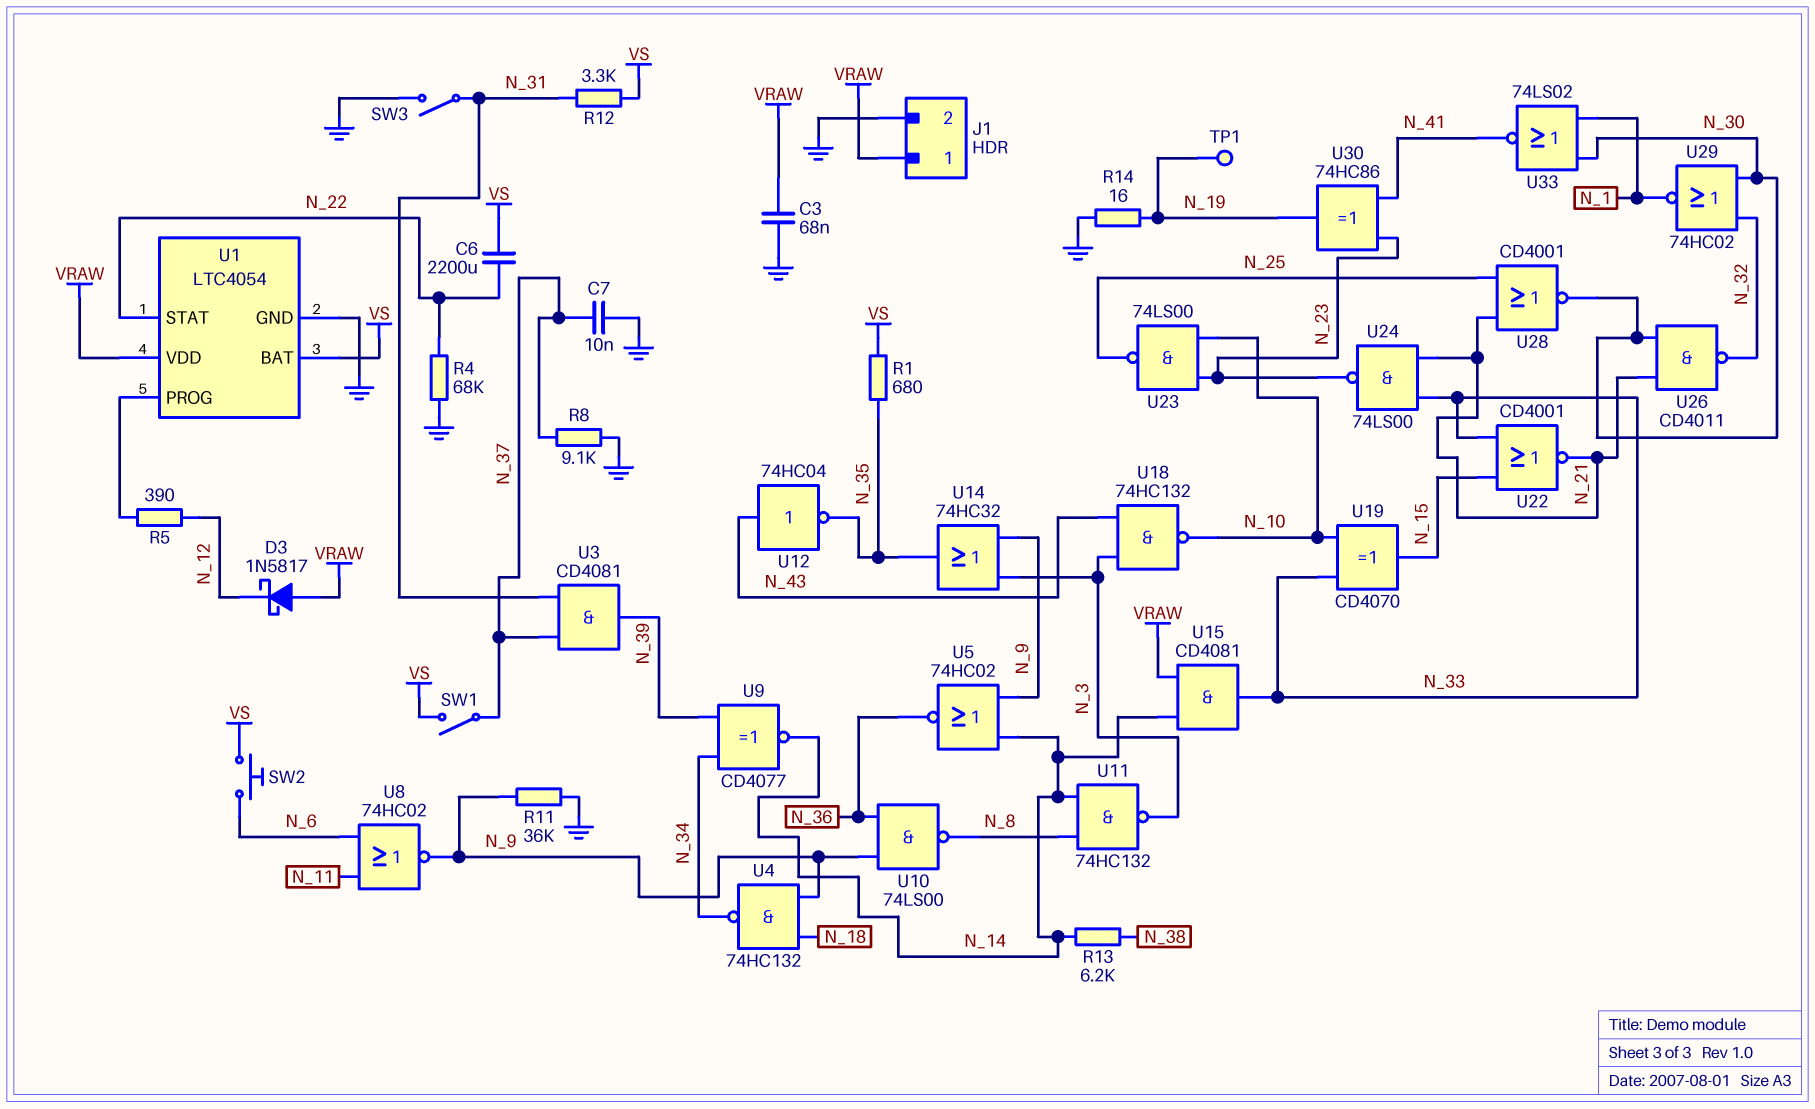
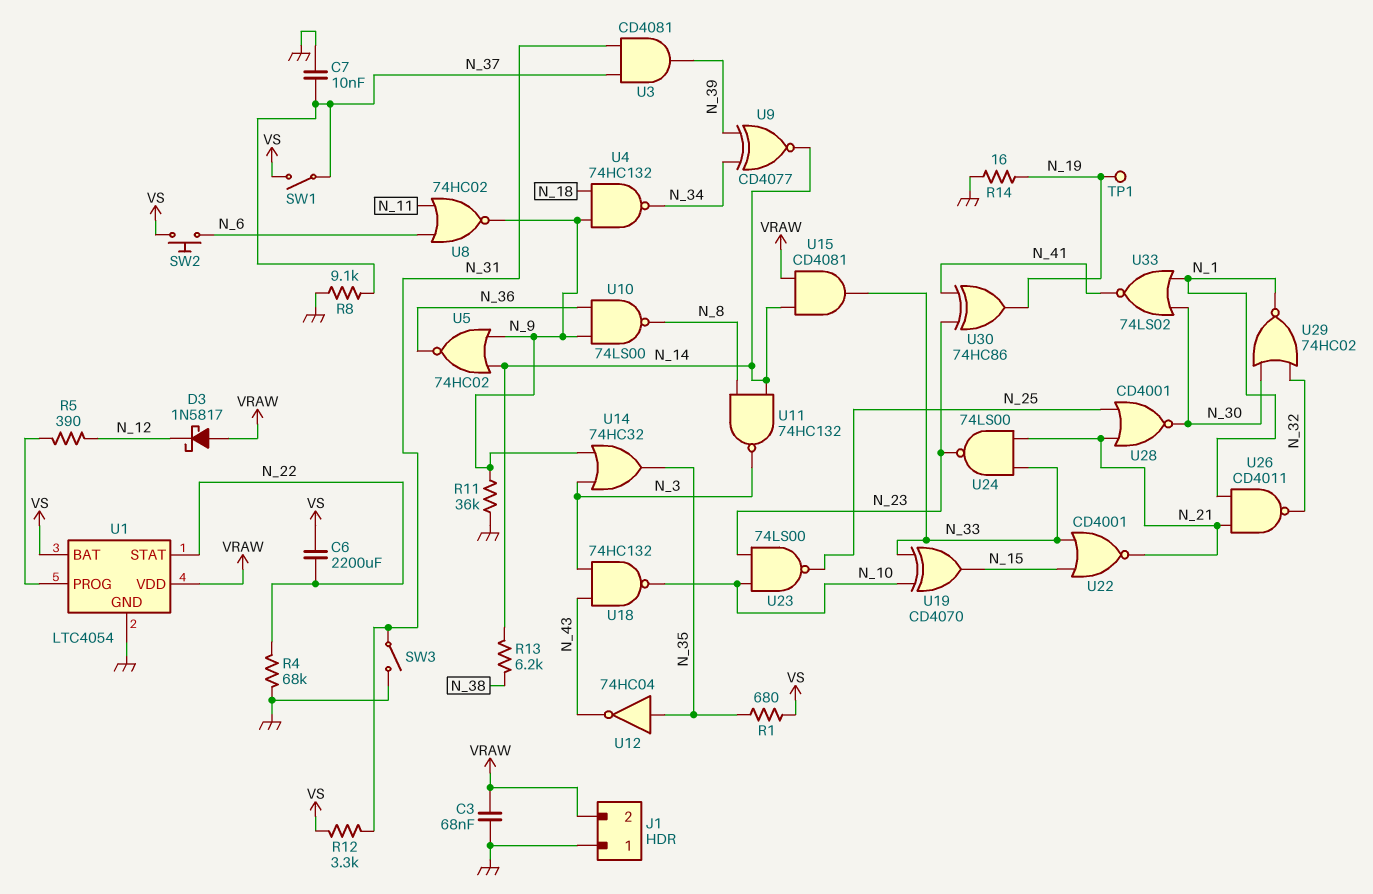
J1 pin 1: VRAW -> GND
J1 pin 2: GND -> VRAW
U12: NOT 74HC04 (in N_43, out N_35) -> NOT 74HC04 (in N_35, out N_43)
U26: NAND CD4011 (in N_21, in N_30, out N_32) -> NAND CD4011 (in N_1, in N_21, out N_32)

